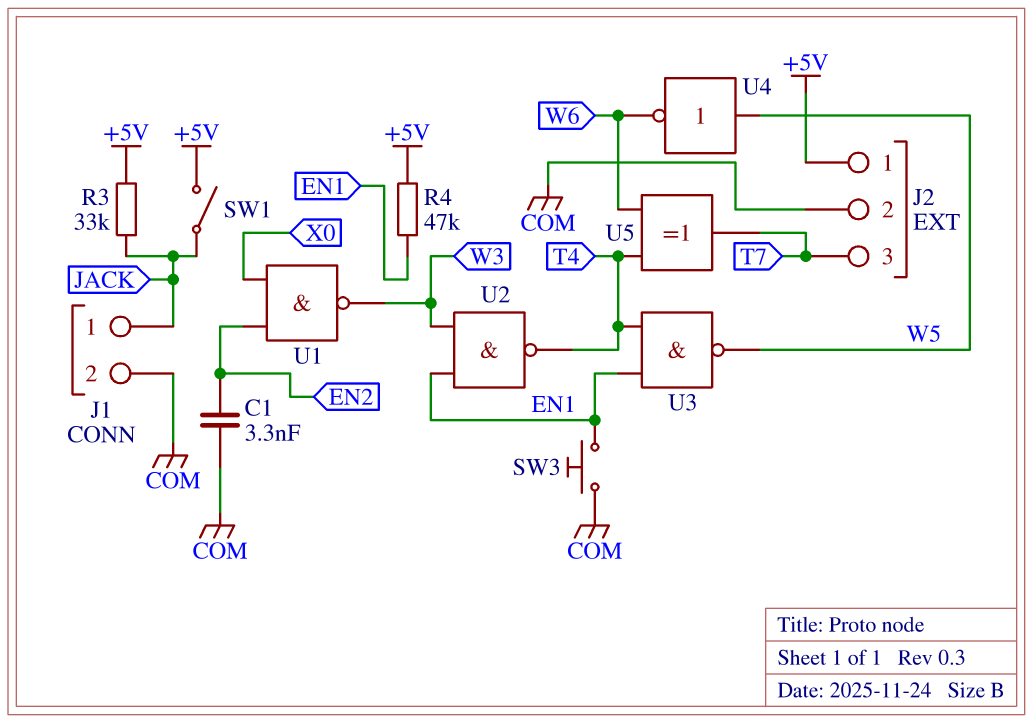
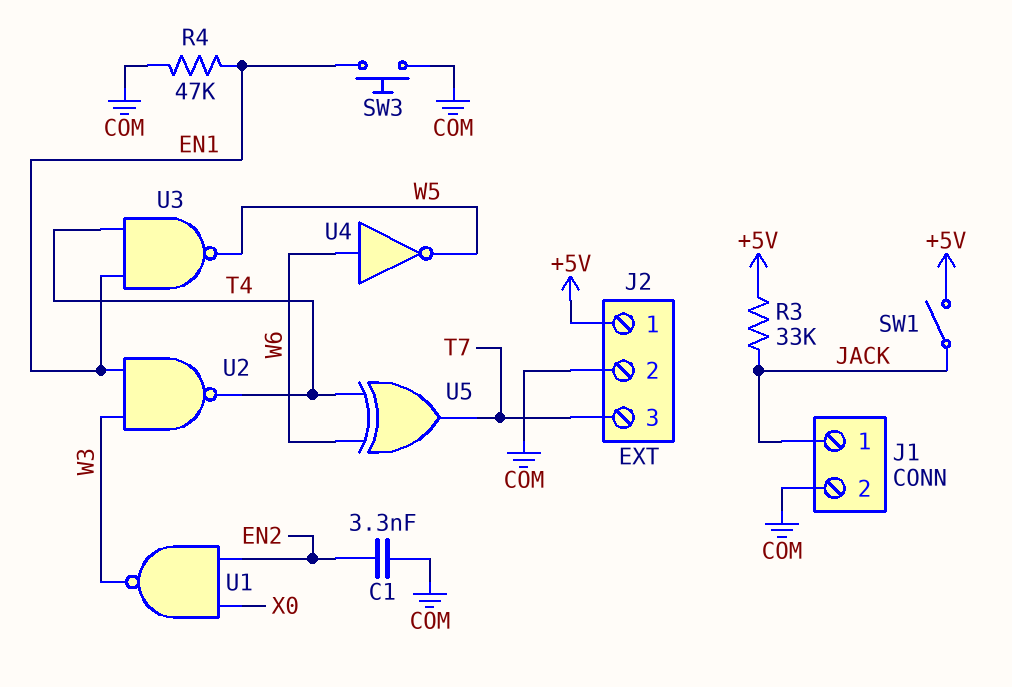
R4: 47k (+5V, EN1) -> 47k (COM, EN1)
U4: NOT (in W5, out W6) -> NOT (in W6, out W5)

